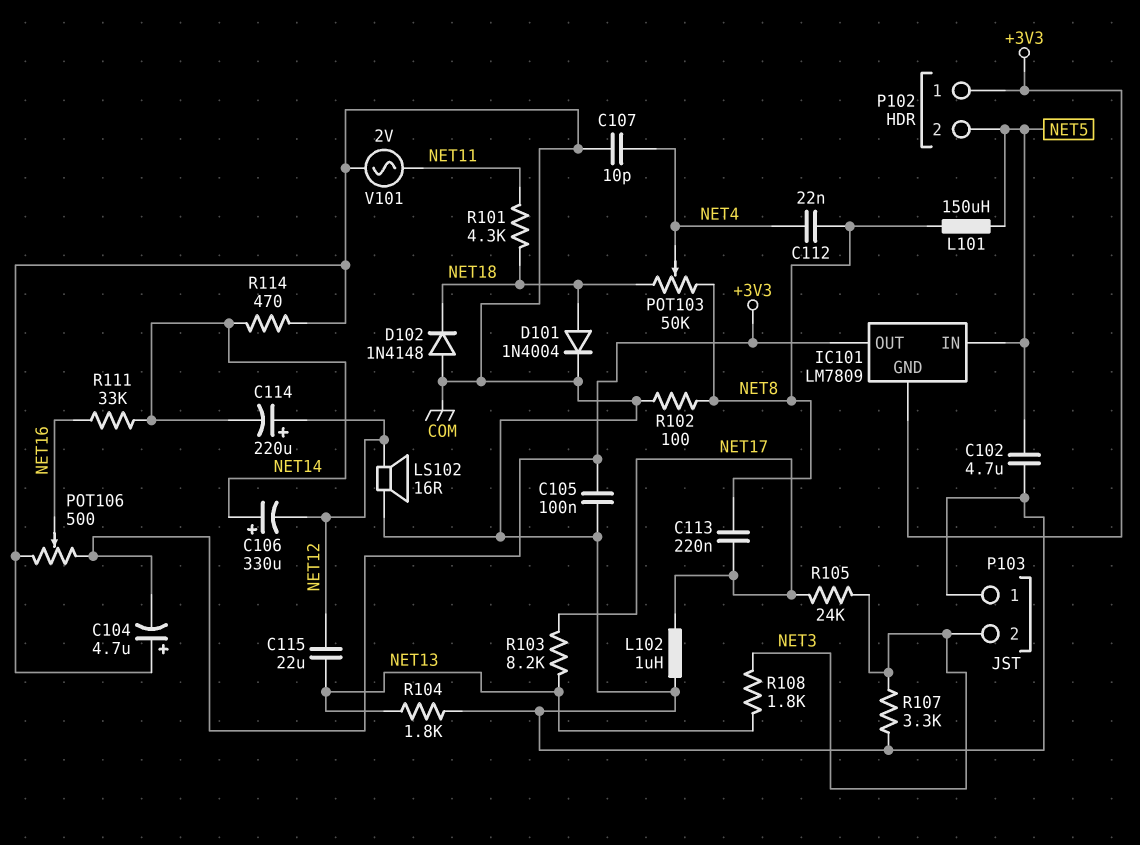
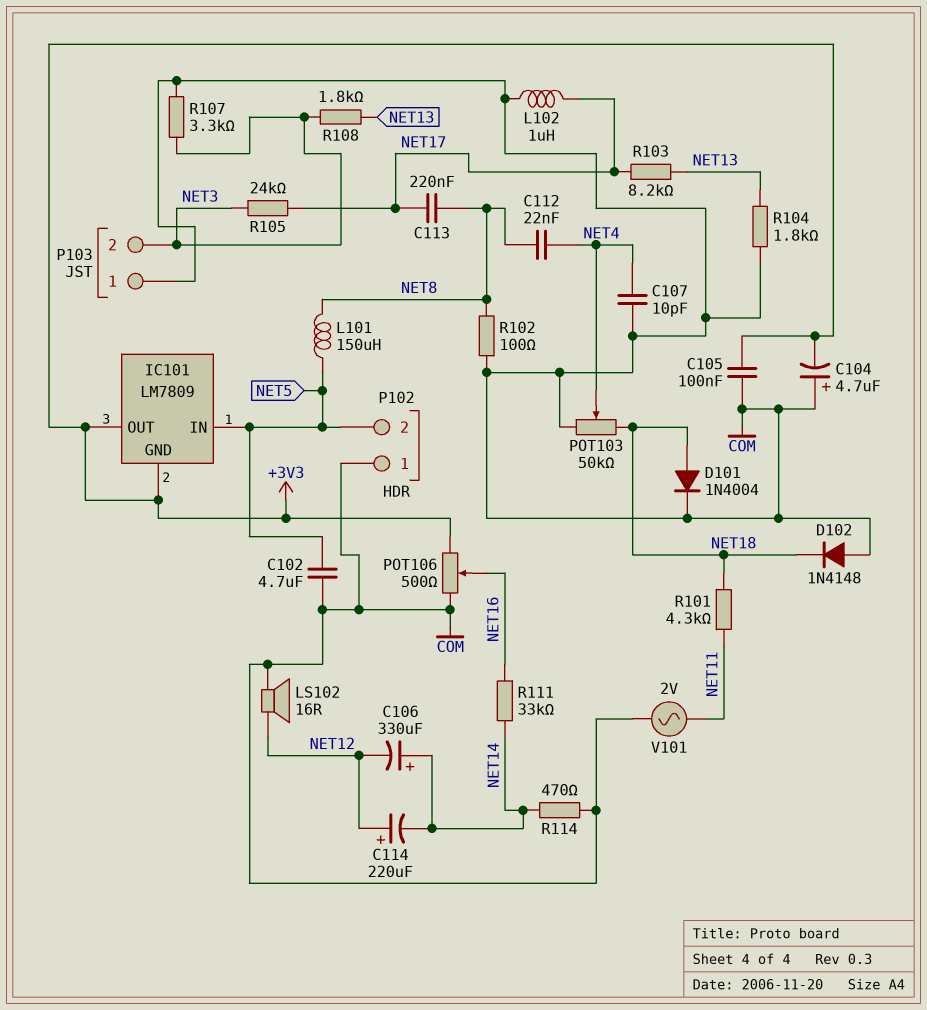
C115: 22uF (NET12, NET13) -> none
P102 pin 1: +3V3 -> COM
POT103: 50k (NET8, NET18, wiper NET4) -> 50k (COM, NET18, wiper NET4)

